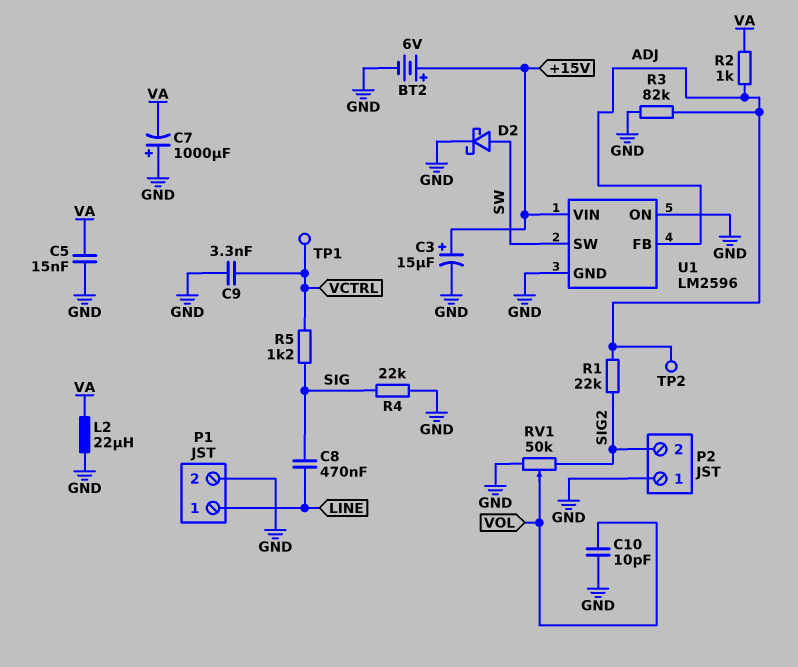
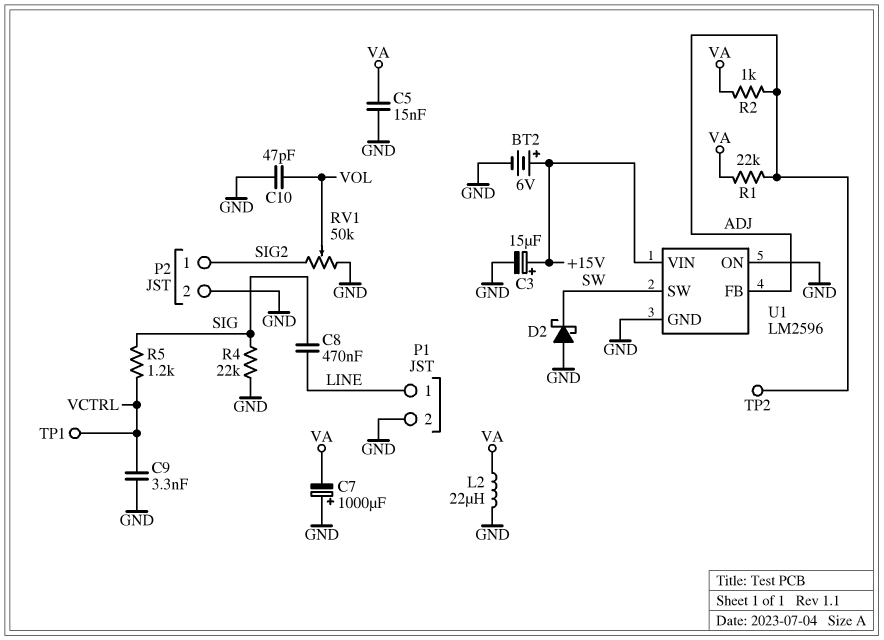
C10: 10pF (GND, VOL) -> 47pF (GND, VOL)
D2: schottky (A SW, K GND) -> schottky (A GND, K SW)
P2 pin 1: GND -> SIG2
P2 pin 2: SIG2 -> GND
R1: 22k (ADJ, SIG2) -> 22k (ADJ, VA)
R3: 82k (ADJ, GND) -> none

